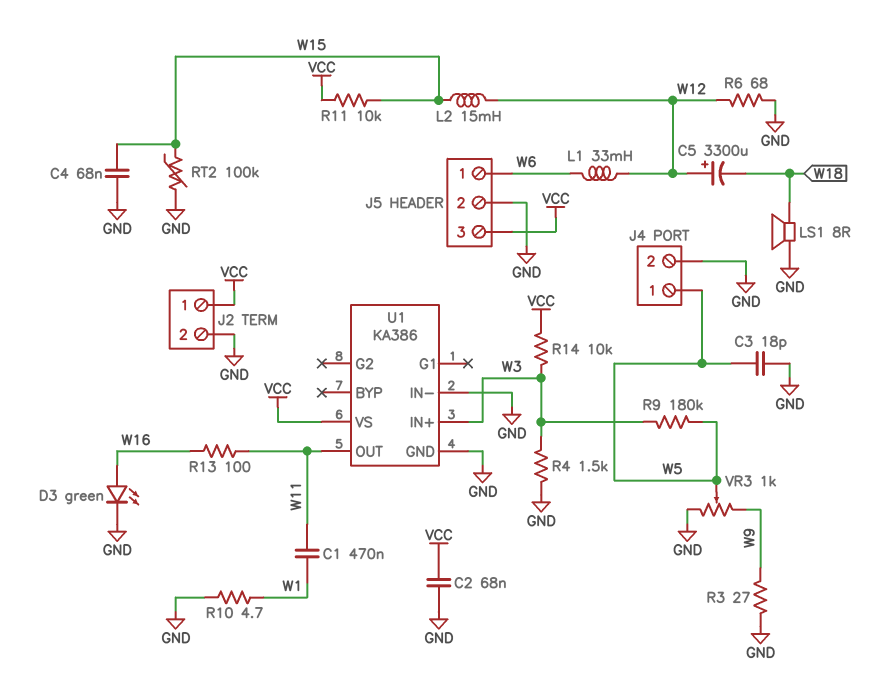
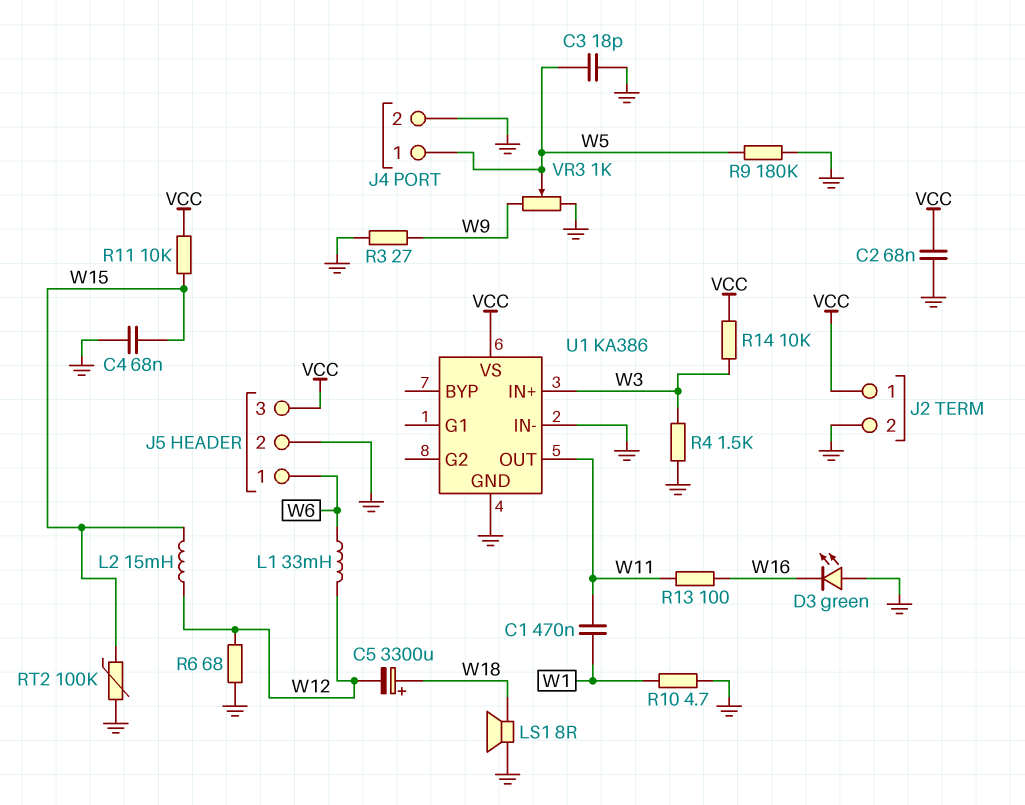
C5: 3300uF (plus W12, minus W18) -> 3300uF (plus W18, minus W12)
D3: LED green (A W16, K GND) -> LED green (A GND, K W16)
R9: 180k (W3, W5) -> 180k (GND, W5)

